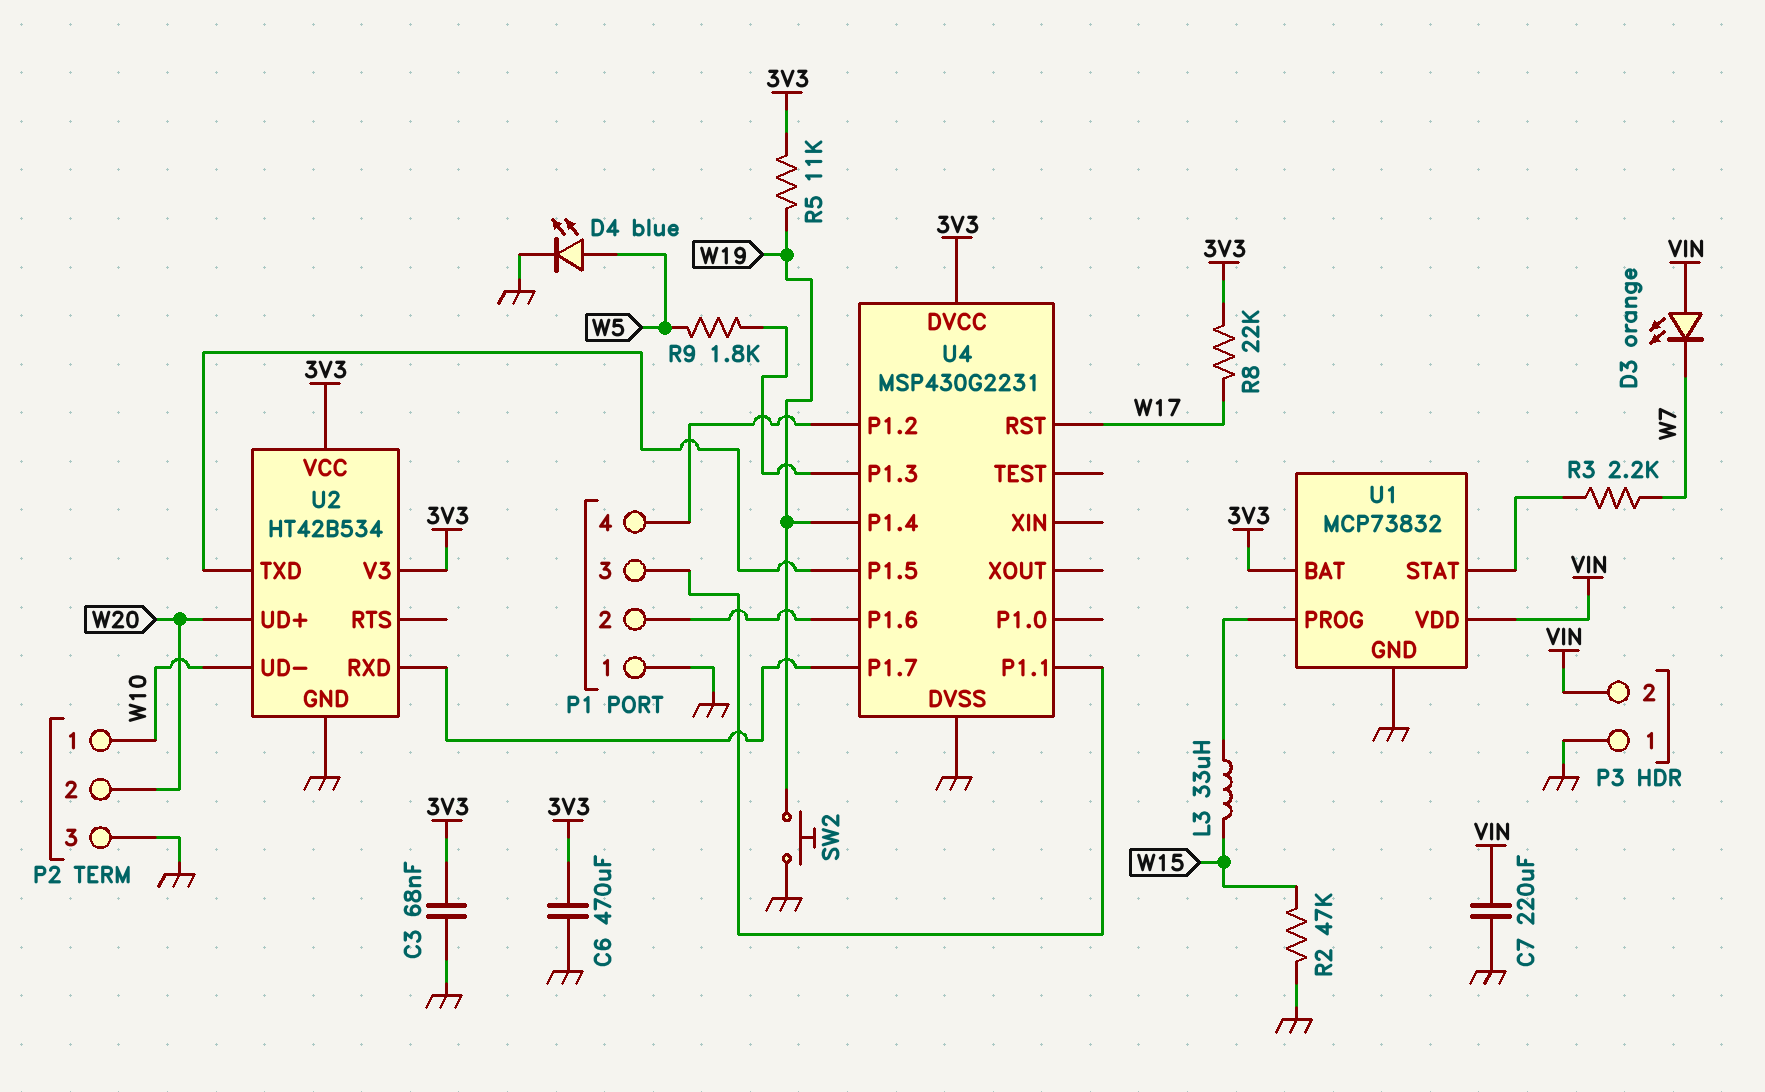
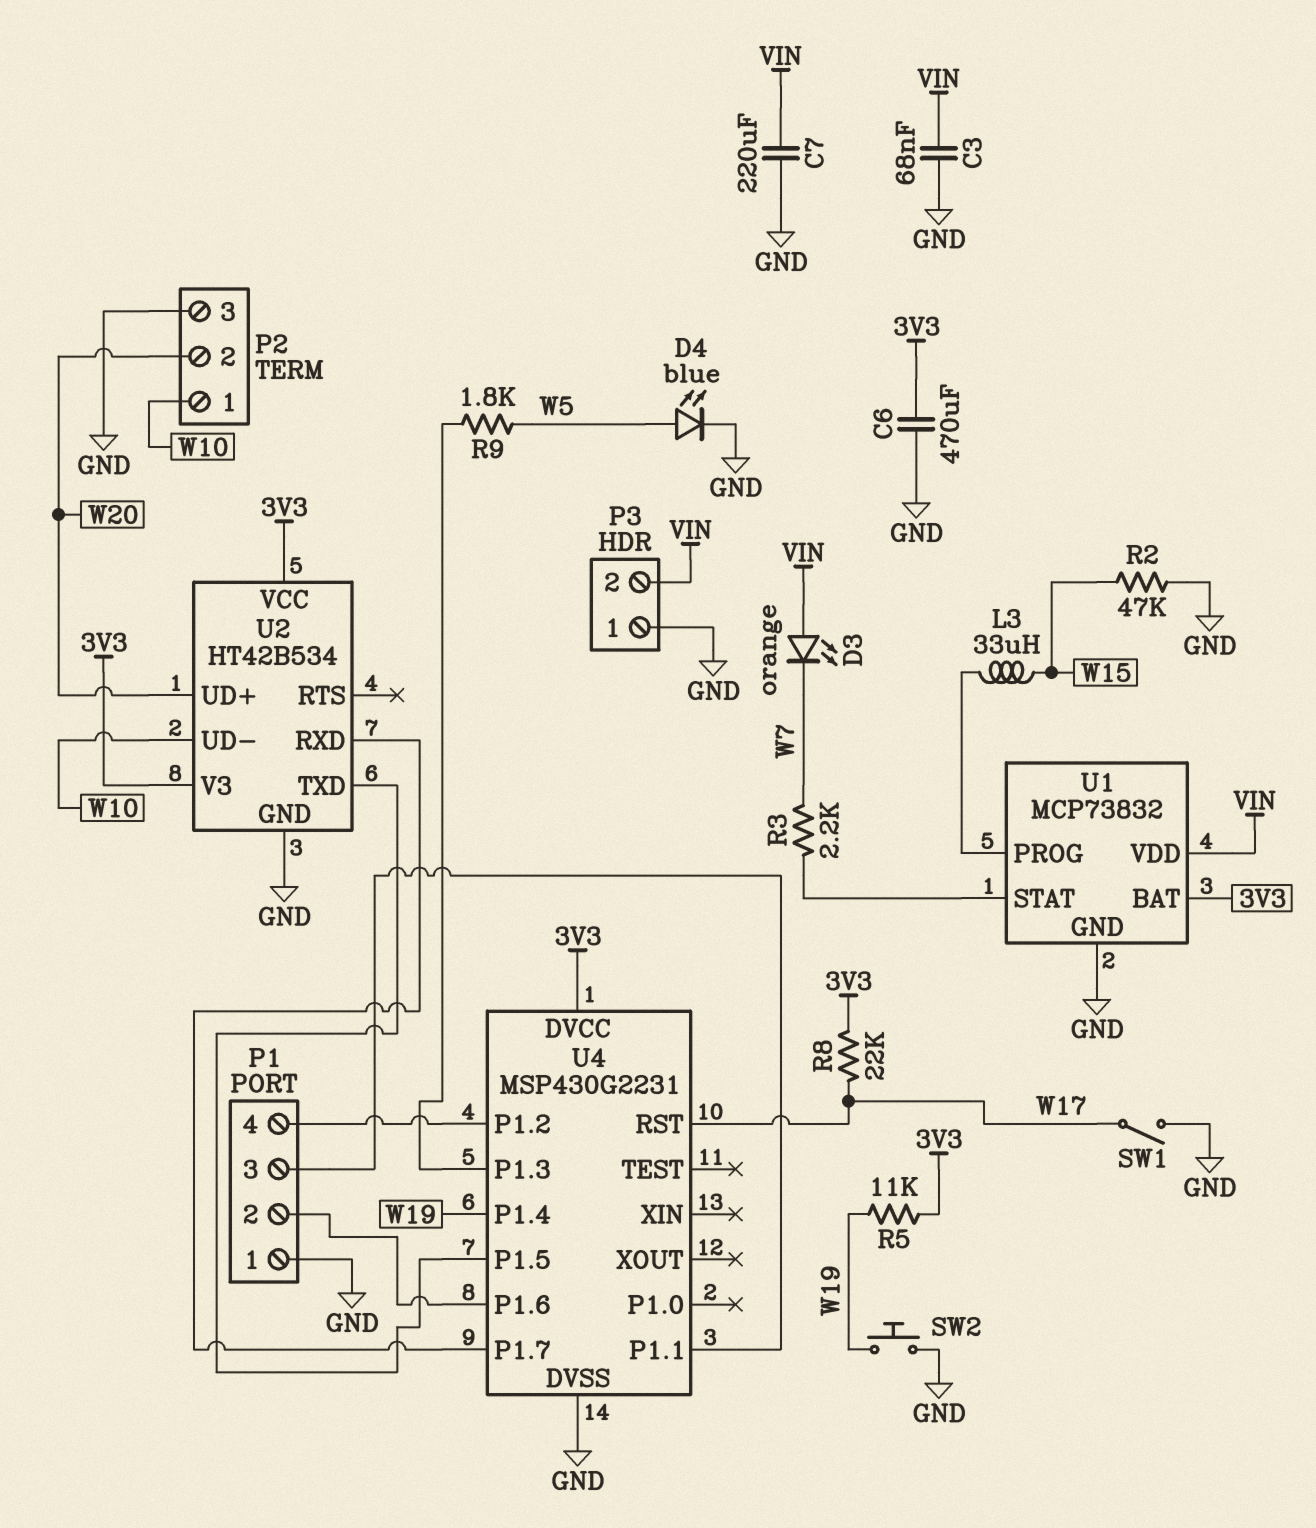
C3: 68nF (3V3, GND) -> 68nF (GND, VIN)
SW1: none -> switch (GND, W17)

